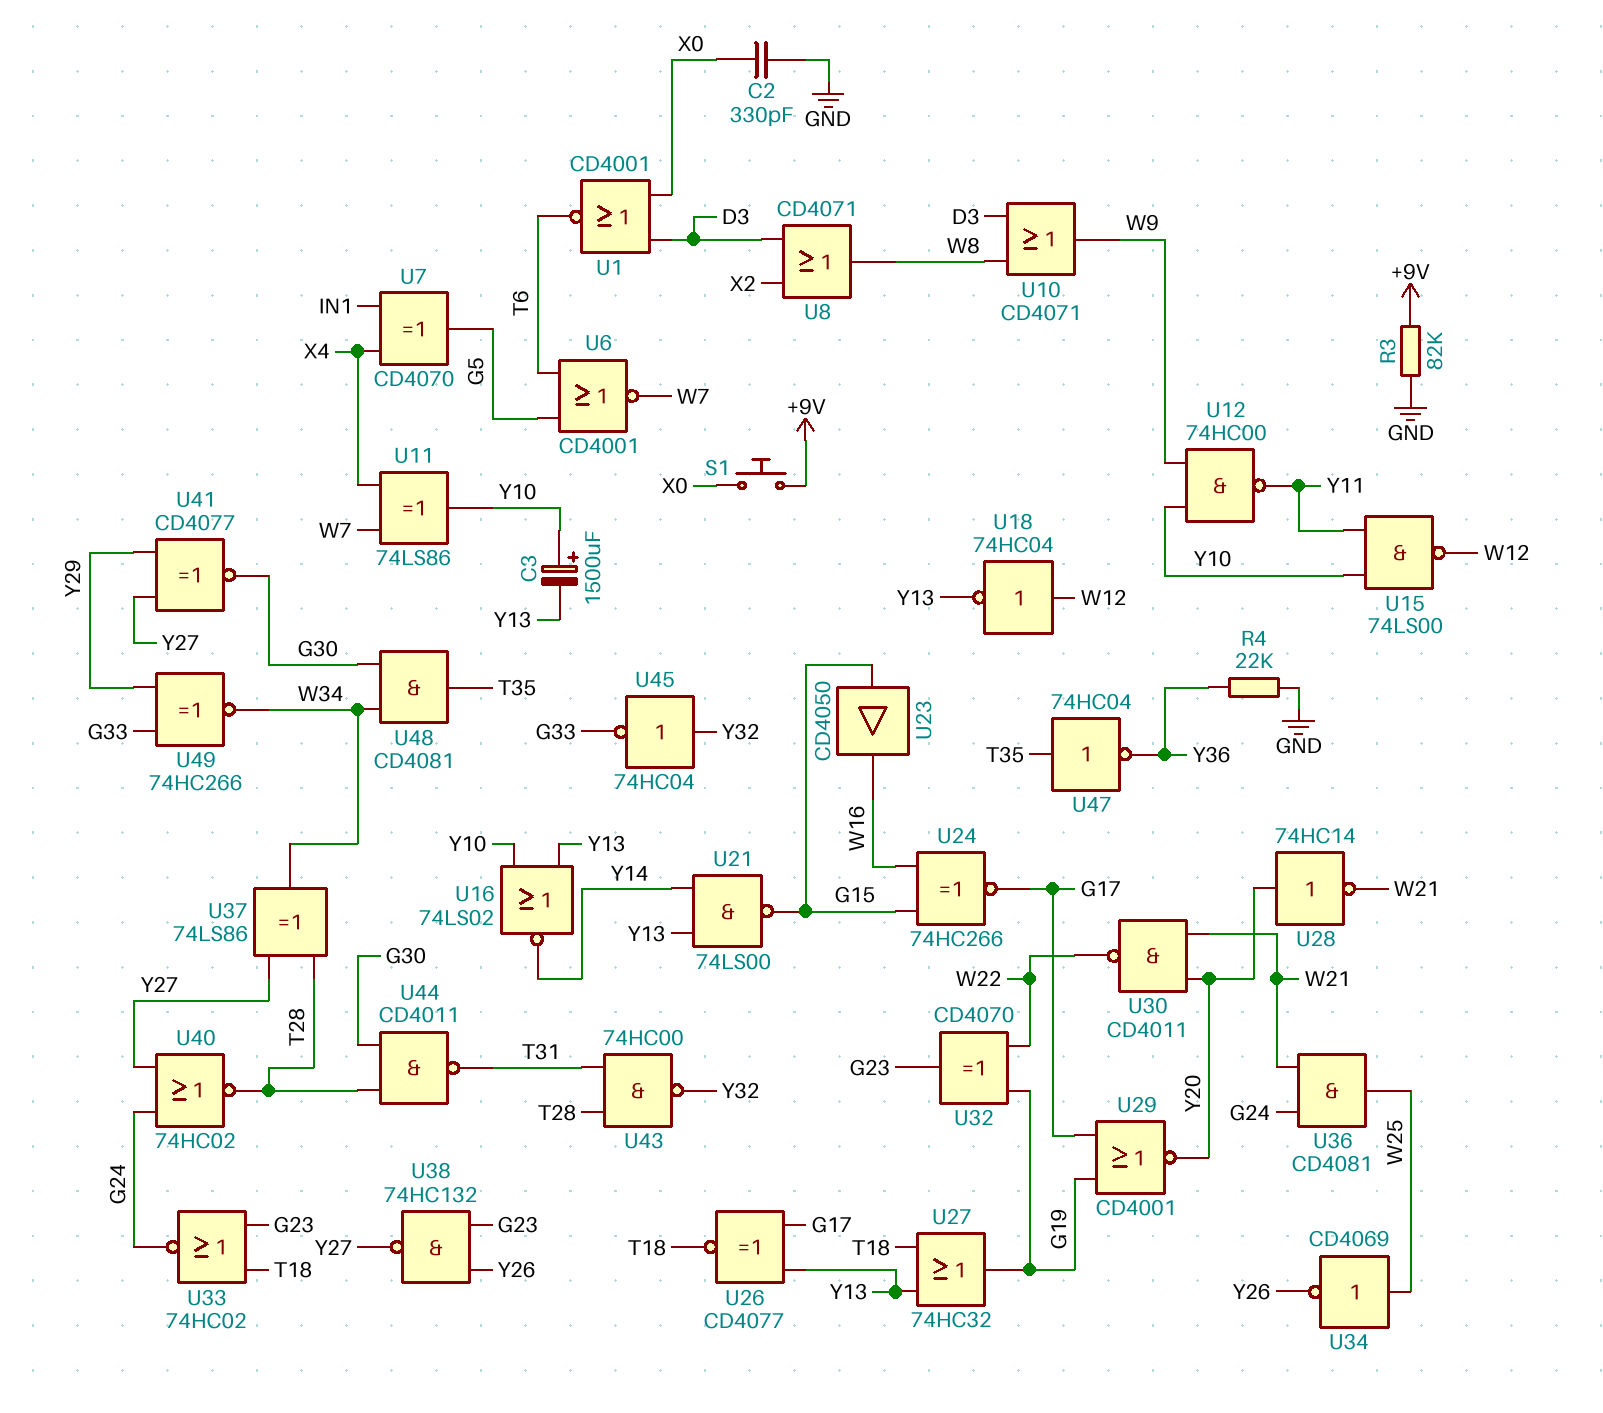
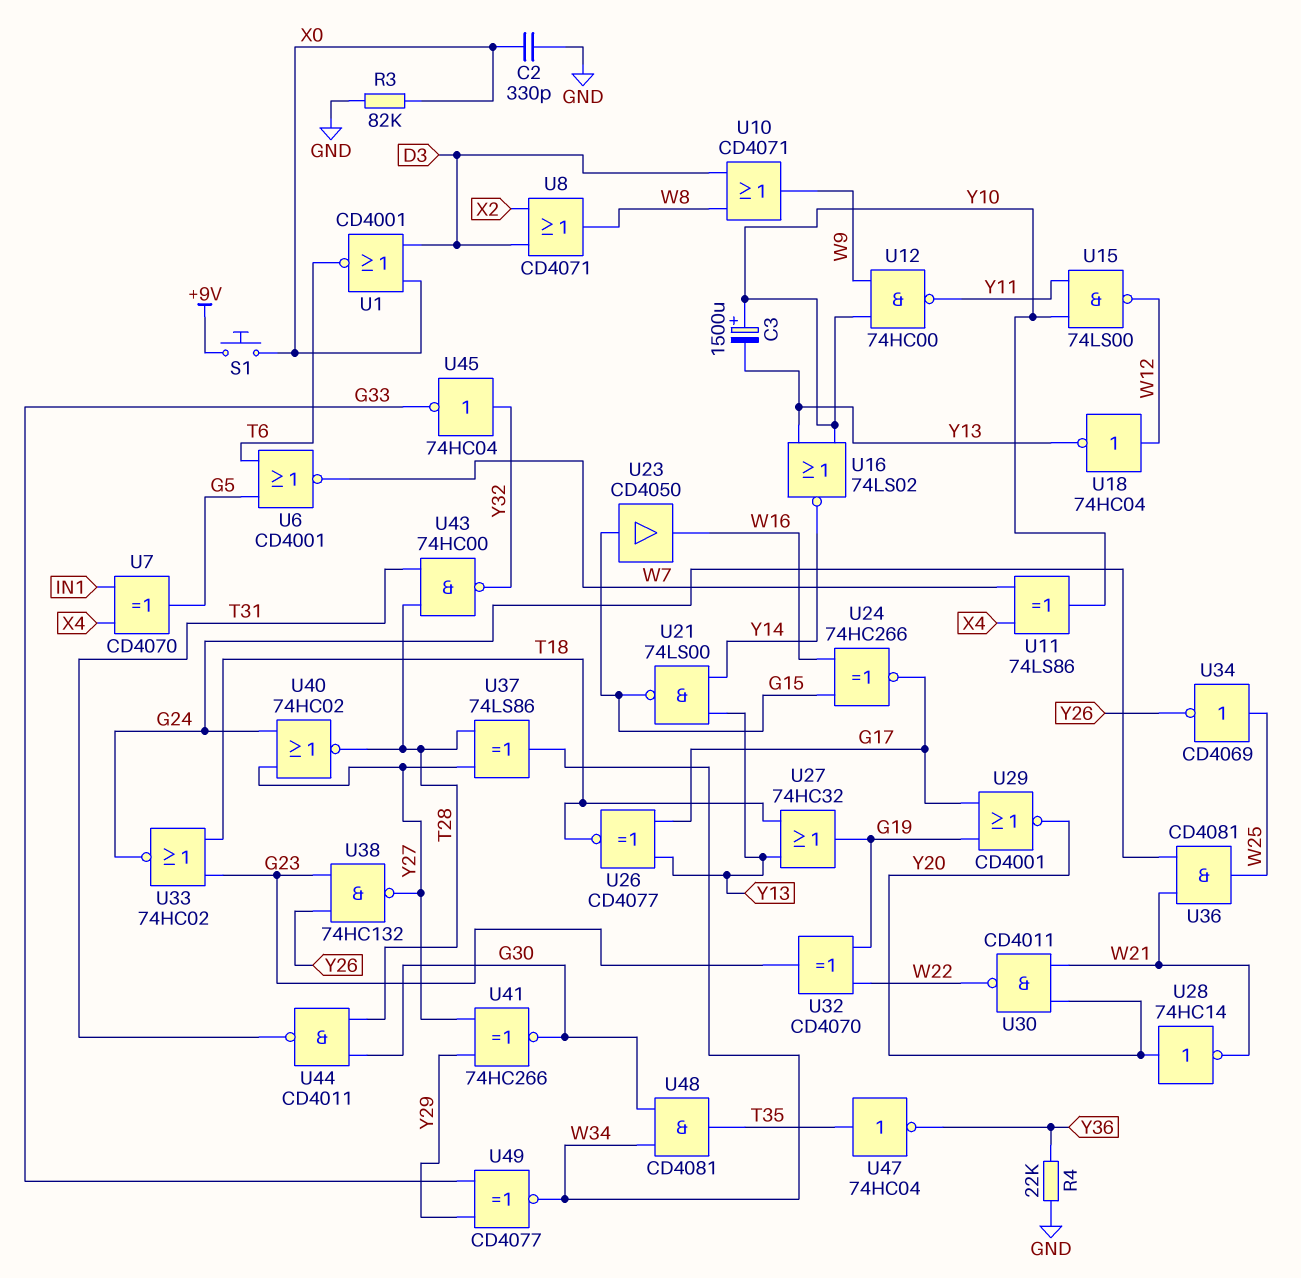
R3: 82k (+9V, GND) -> 82k (GND, X0)
U41: XNOR CD4077 (in Y27, in Y29, out G30) -> XNOR 74HC266 (in Y27, in Y29, out G30)
U49: XNOR 74HC266 (in G33, in Y29, out W34) -> XNOR CD4077 (in G33, in Y29, out W34)

